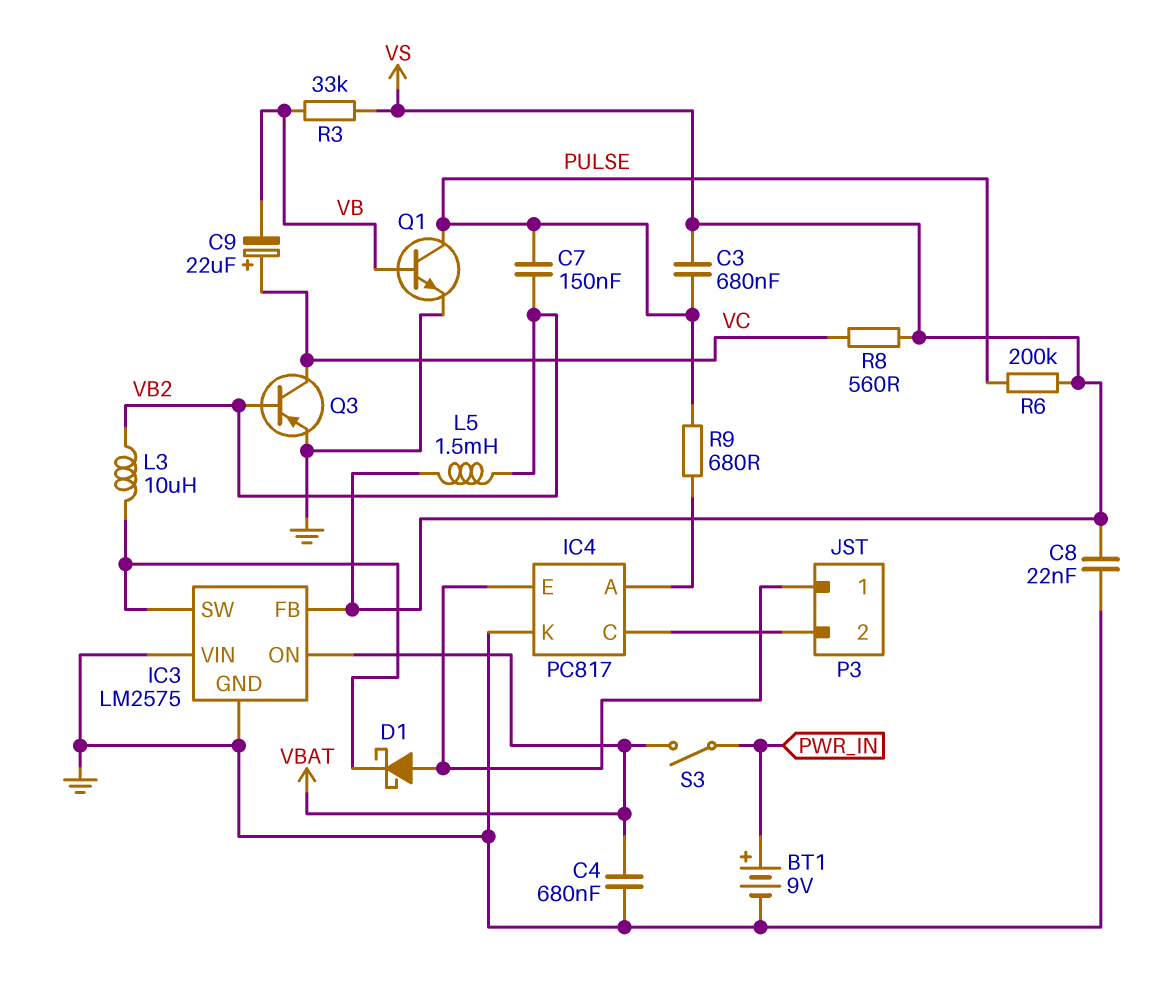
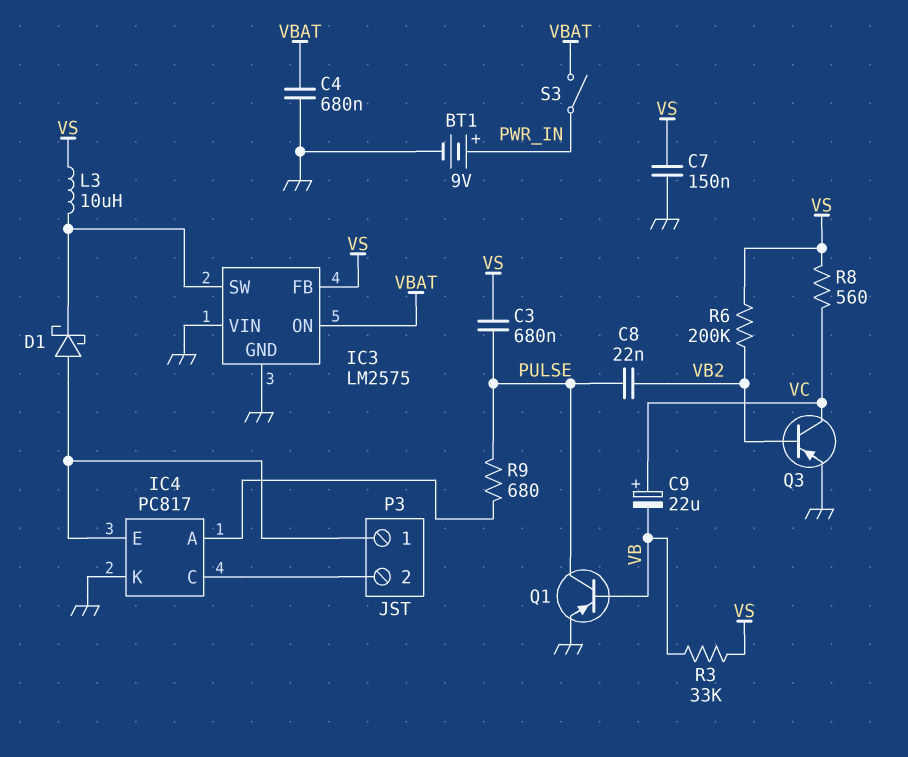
C7: 150nF (PULSE, VB2) -> 150nF (GND, VS)
C8: 22nF (GND, VS) -> 22nF (PULSE, VB2)
L3: 10uH (IC3/SW, VB2) -> 10uH (IC3/SW, VS)
L5: 1.5mH (VB2, VS) -> none
Q1: NPN (B VB, C PULSE, E GND) -> PNP (B VB, C PULSE, E GND)
R6: 200k (PULSE, VS) -> 200k (VB2, VS)

